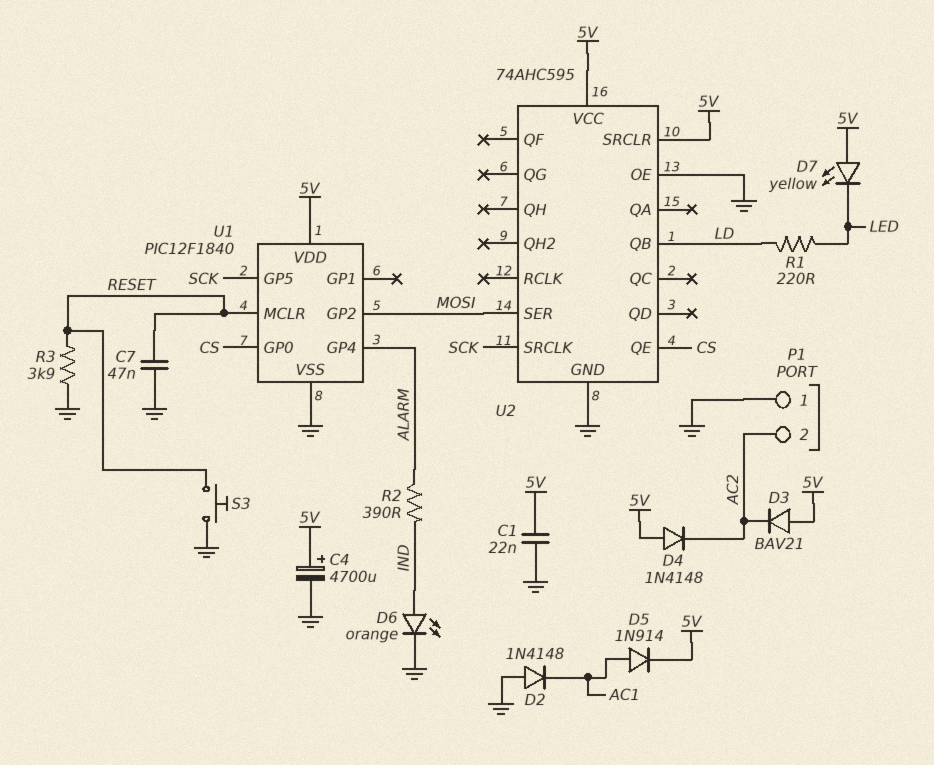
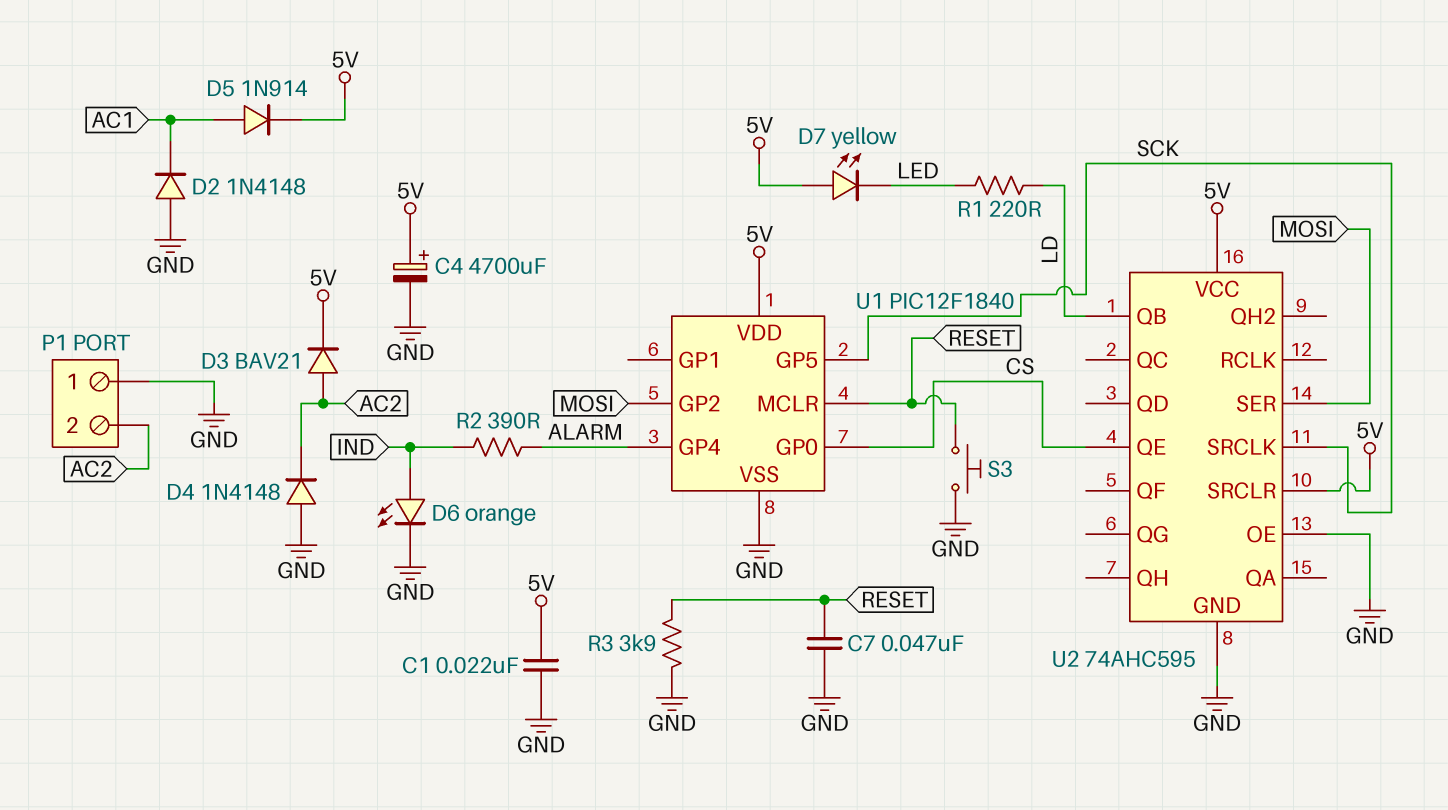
D3: diode BAV21 (A 5V, K AC2) -> diode BAV21 (A AC2, K 5V)
D4: diode 1N4148 (A 5V, K AC2) -> diode 1N4148 (A GND, K AC2)

